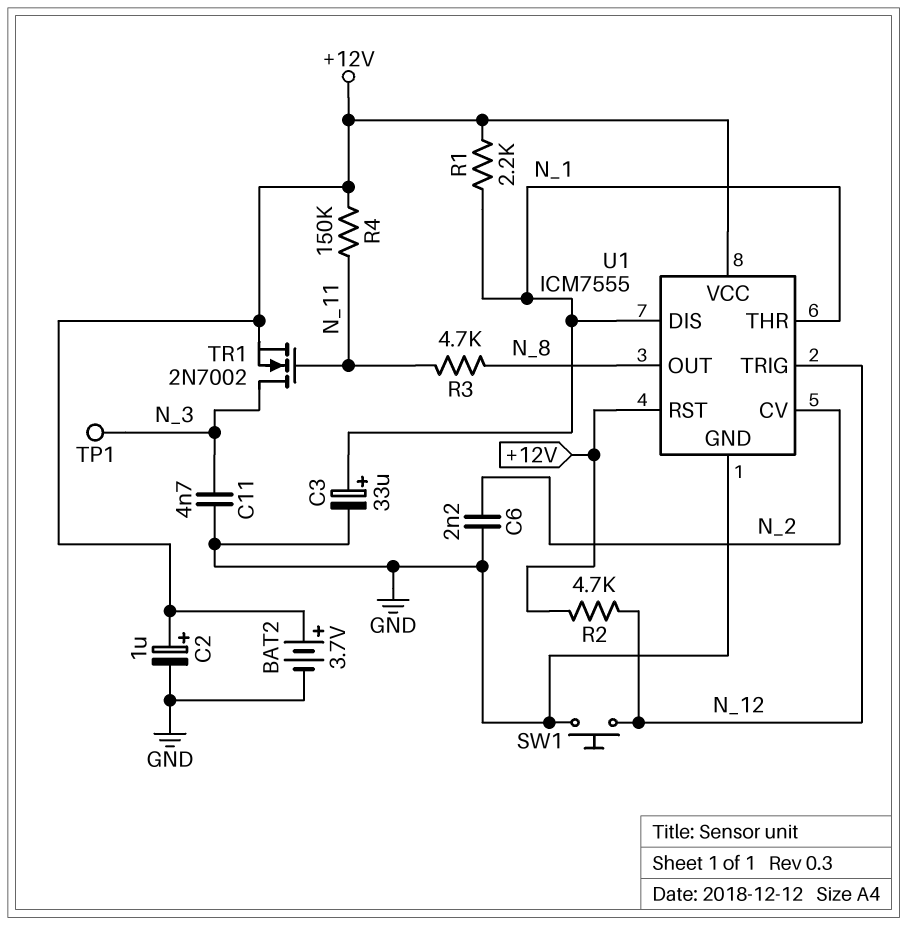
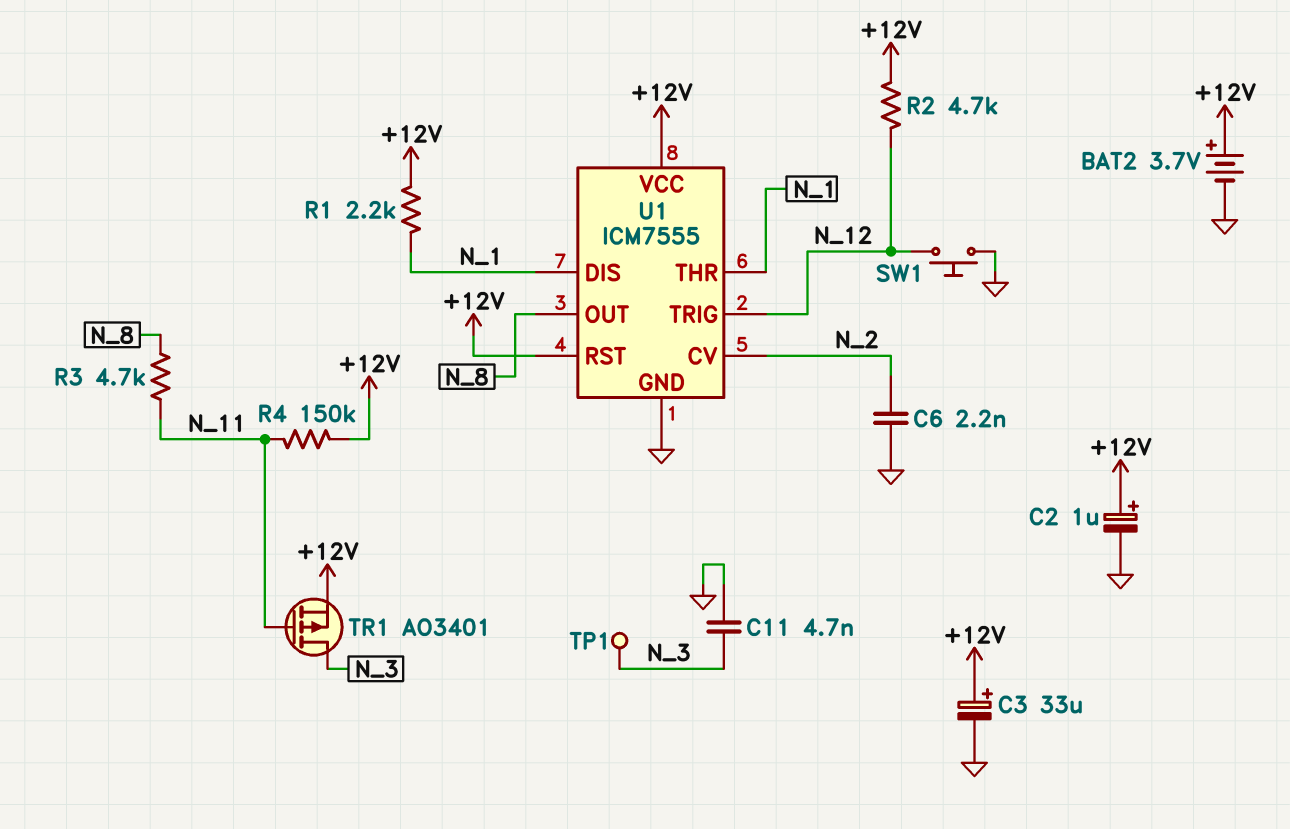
C3: 33uF (plus N_1, minus GND) -> 33uF (plus +12V, minus GND)
TR1: NMOS 2N7002 (G N_11, D N_3, S +12V) -> PMOS AO3401 (G N_11, D N_3, S +12V)

